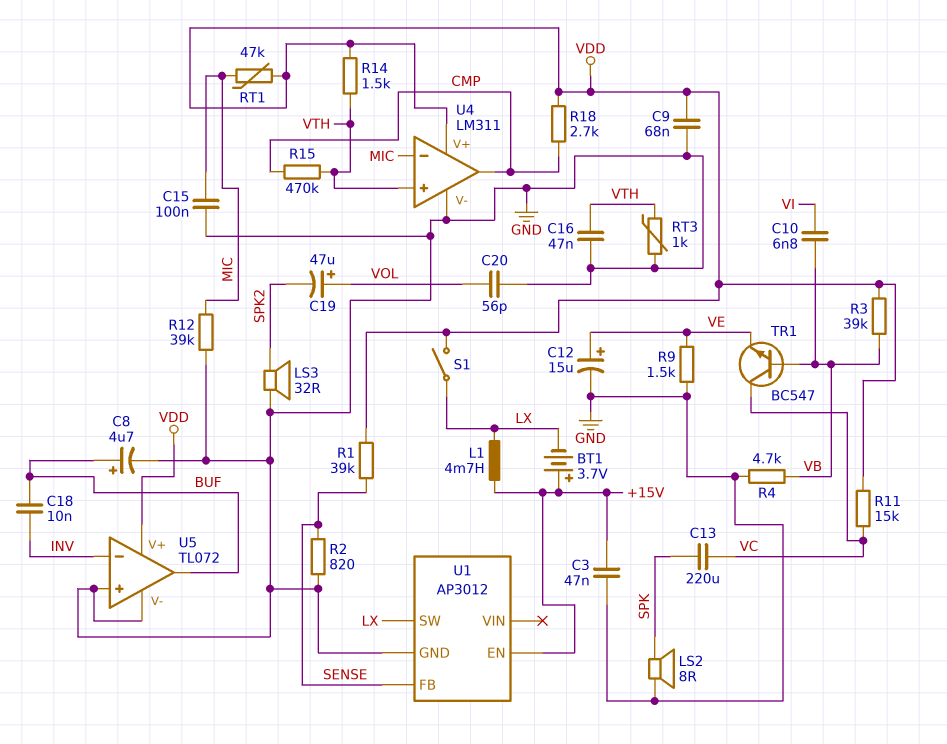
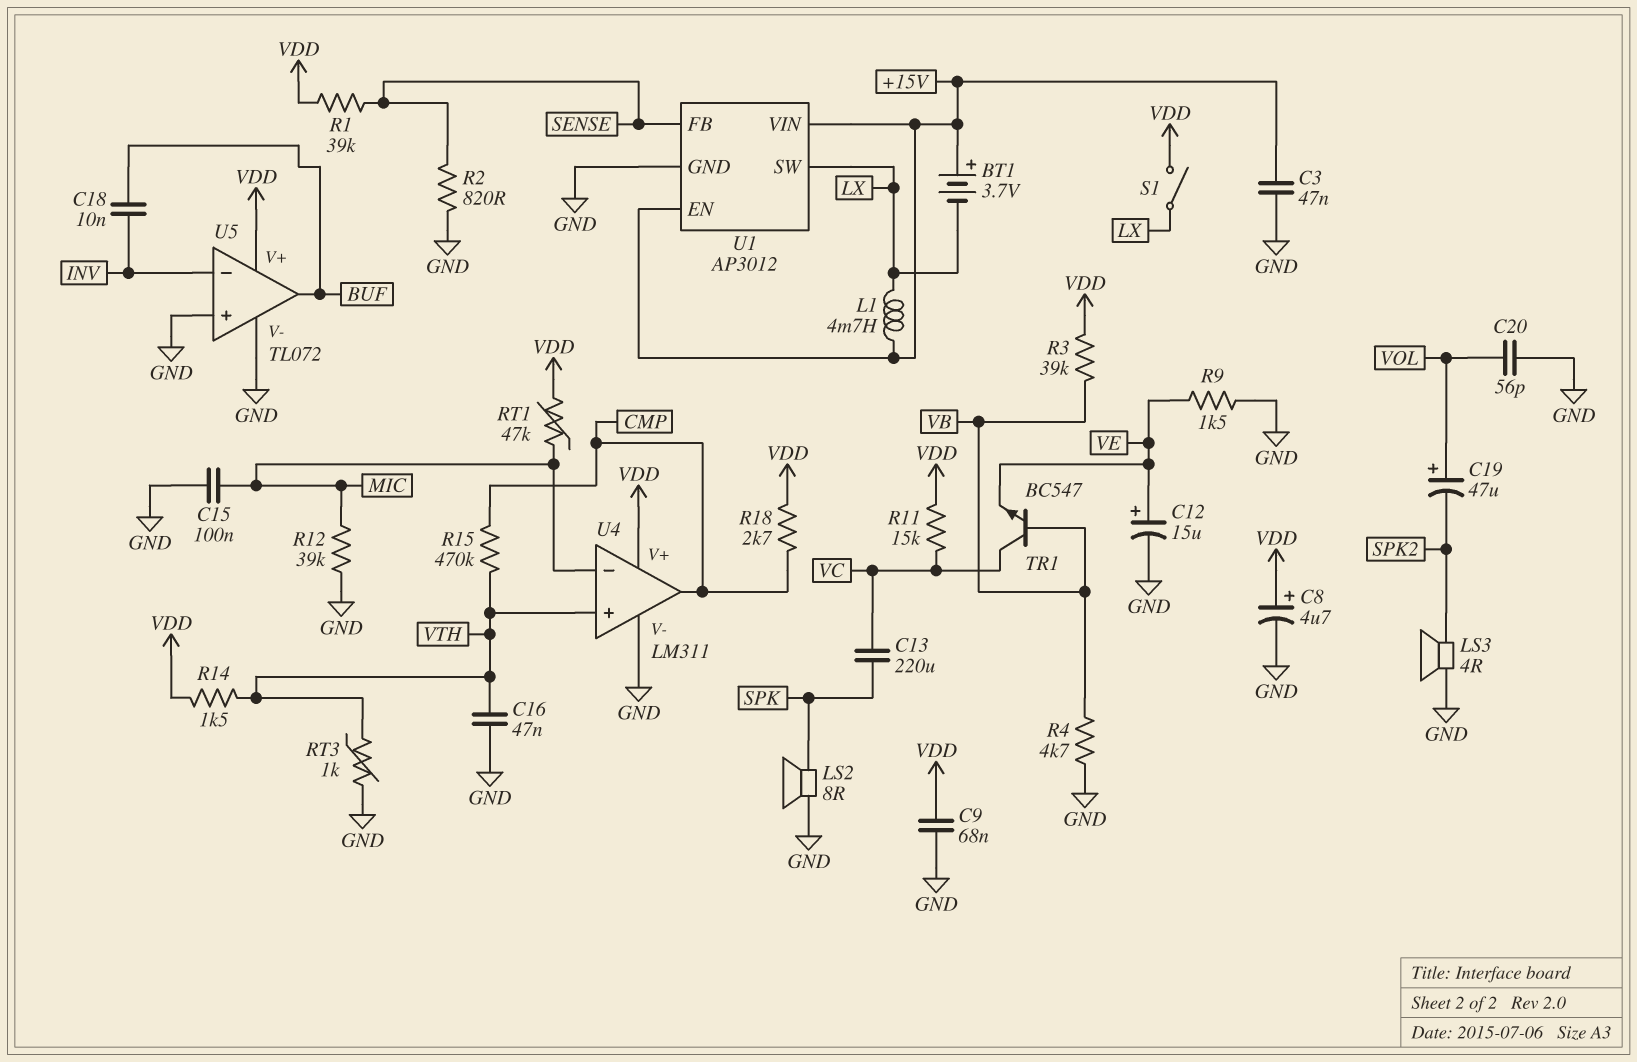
C8: 4.7uF (plus BUF, minus GND) -> 4.7uF (plus VDD, minus GND)
C10: 6.8nF (VB, VI) -> none
LS3: speaker 32R (GND, SPK2) -> speaker 4R (GND, SPK2)
U1 pin VIN: none -> +15V

